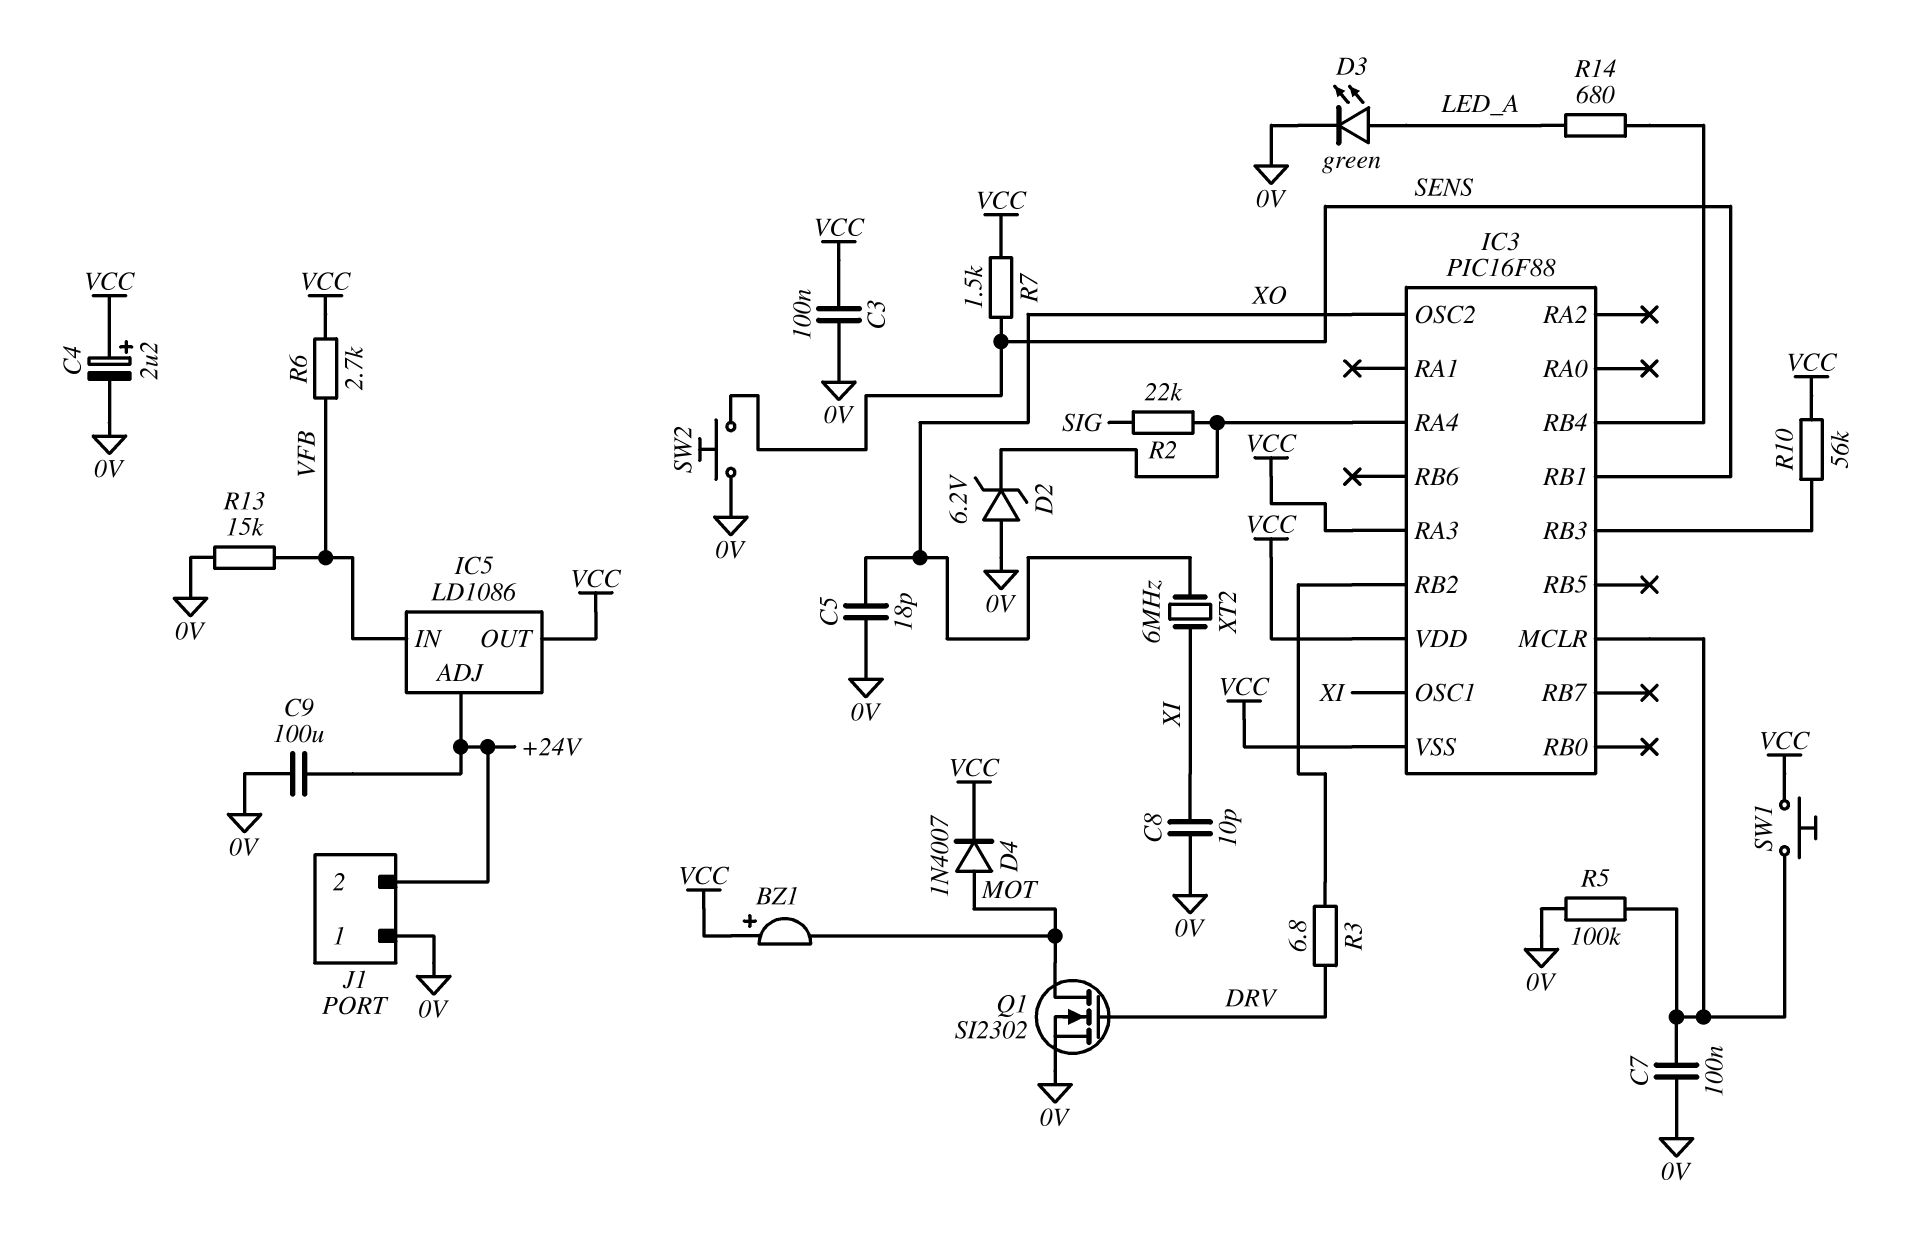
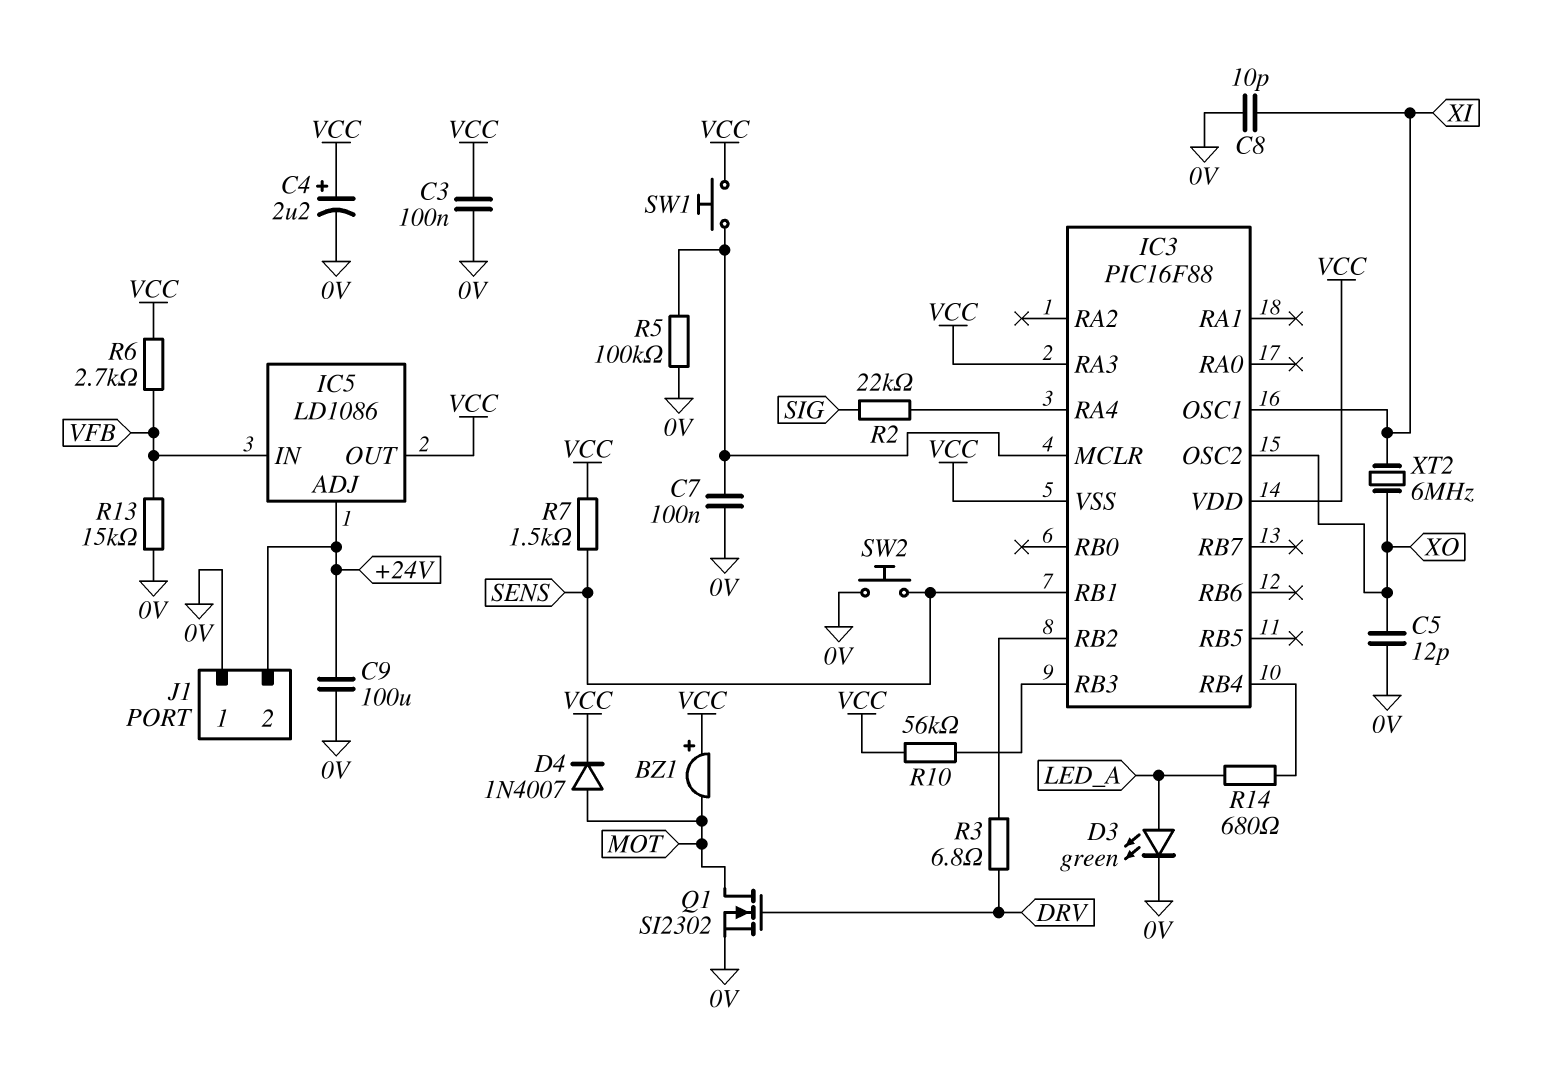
C5: 18pF (0V, XO) -> 12pF (0V, XO)
D2: zener 6.2V (A 0V, K IC3/RA4) -> none

